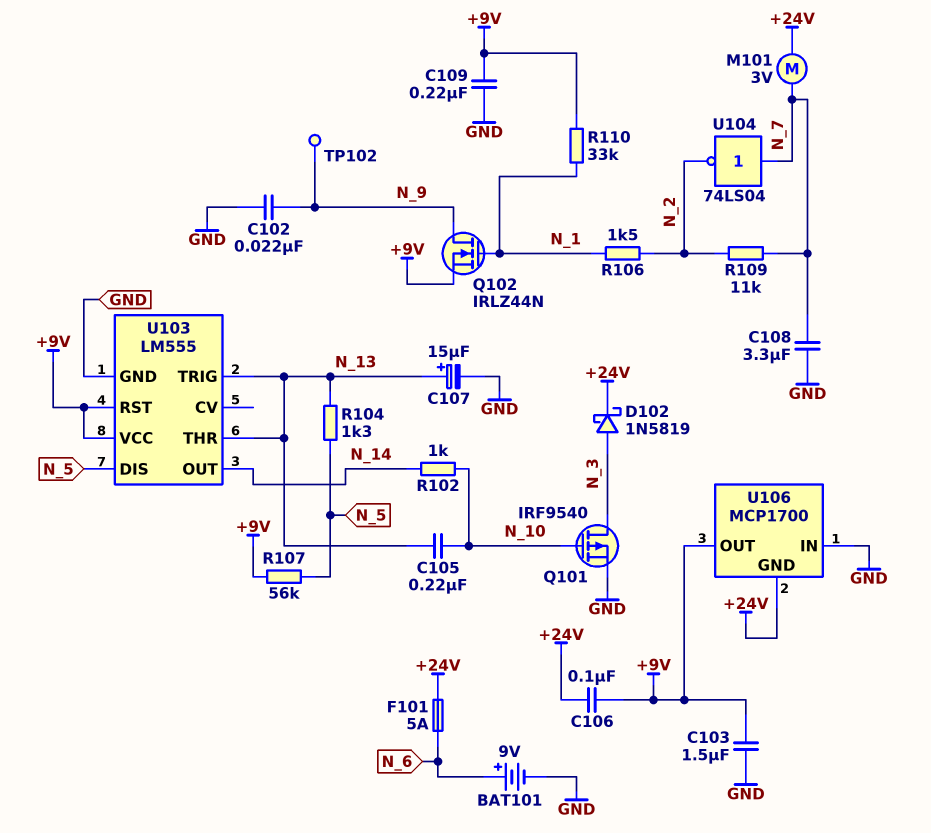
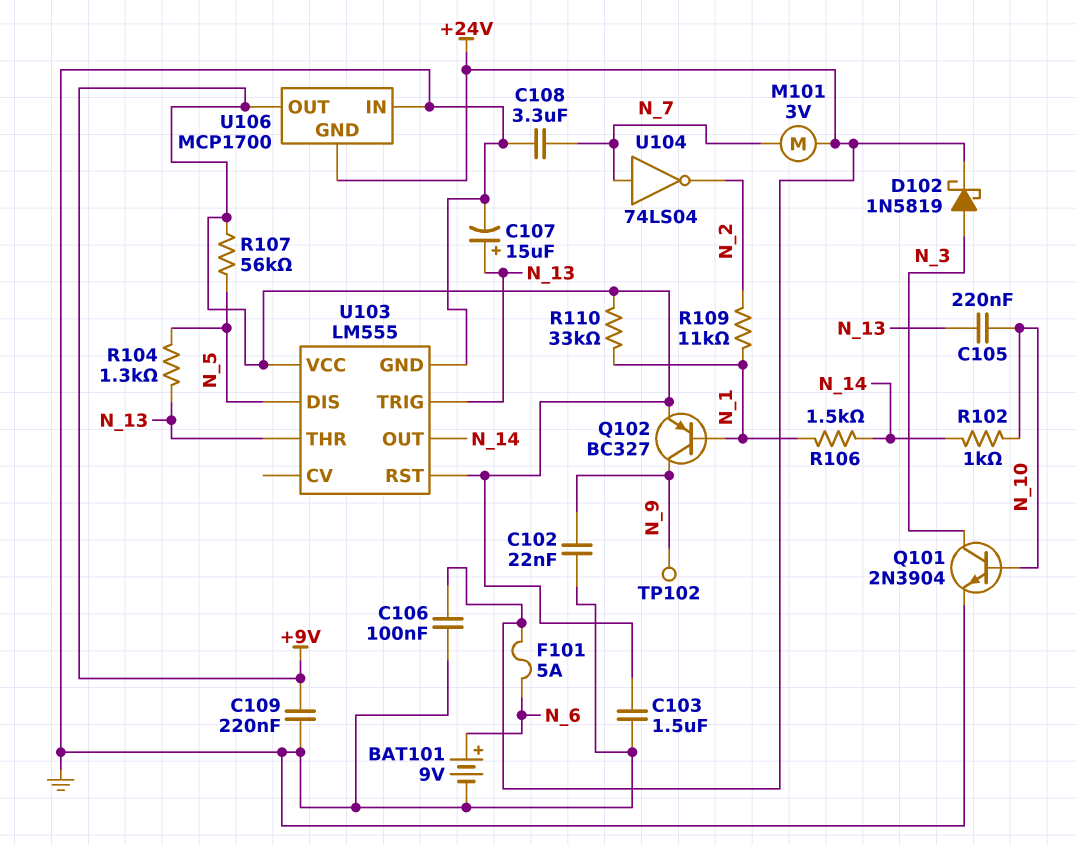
C106: 100nF (+9V, +24V) -> 100nF (+24V, GND)
Q101: PMOS IRF9540 (G N_10, D N_3, S GND) -> NPN 2N3904 (B N_10, C N_3, E GND)
Q102: NMOS IRLZ44N (G N_1, D N_9, S +9V) -> PNP BC327 (B N_1, C N_9, E +9V)
R106: 1.5k (N_1, N_2) -> 1.5k (N_1, N_14)
R109: 11k (N_2, N_7) -> 11k (N_1, N_2)

